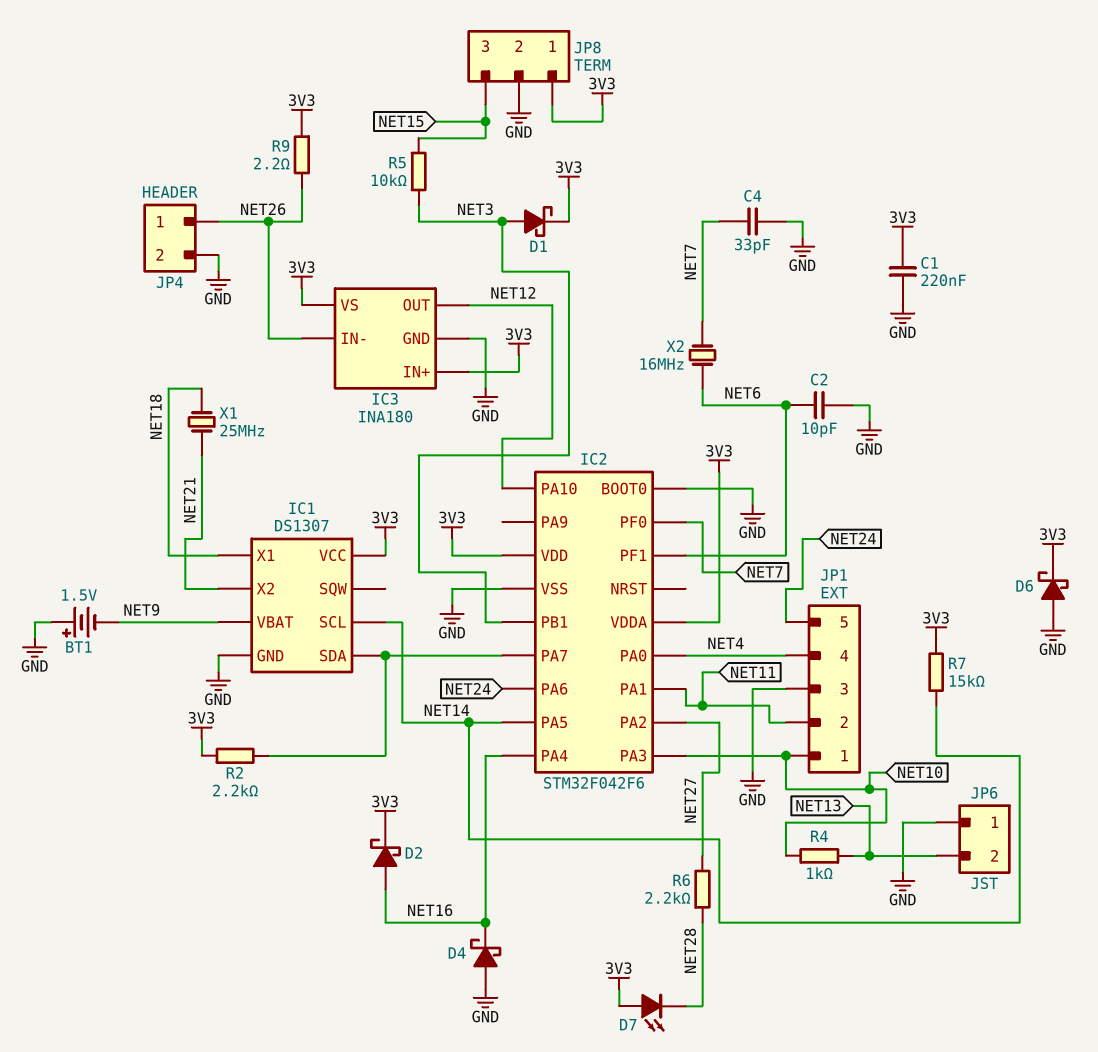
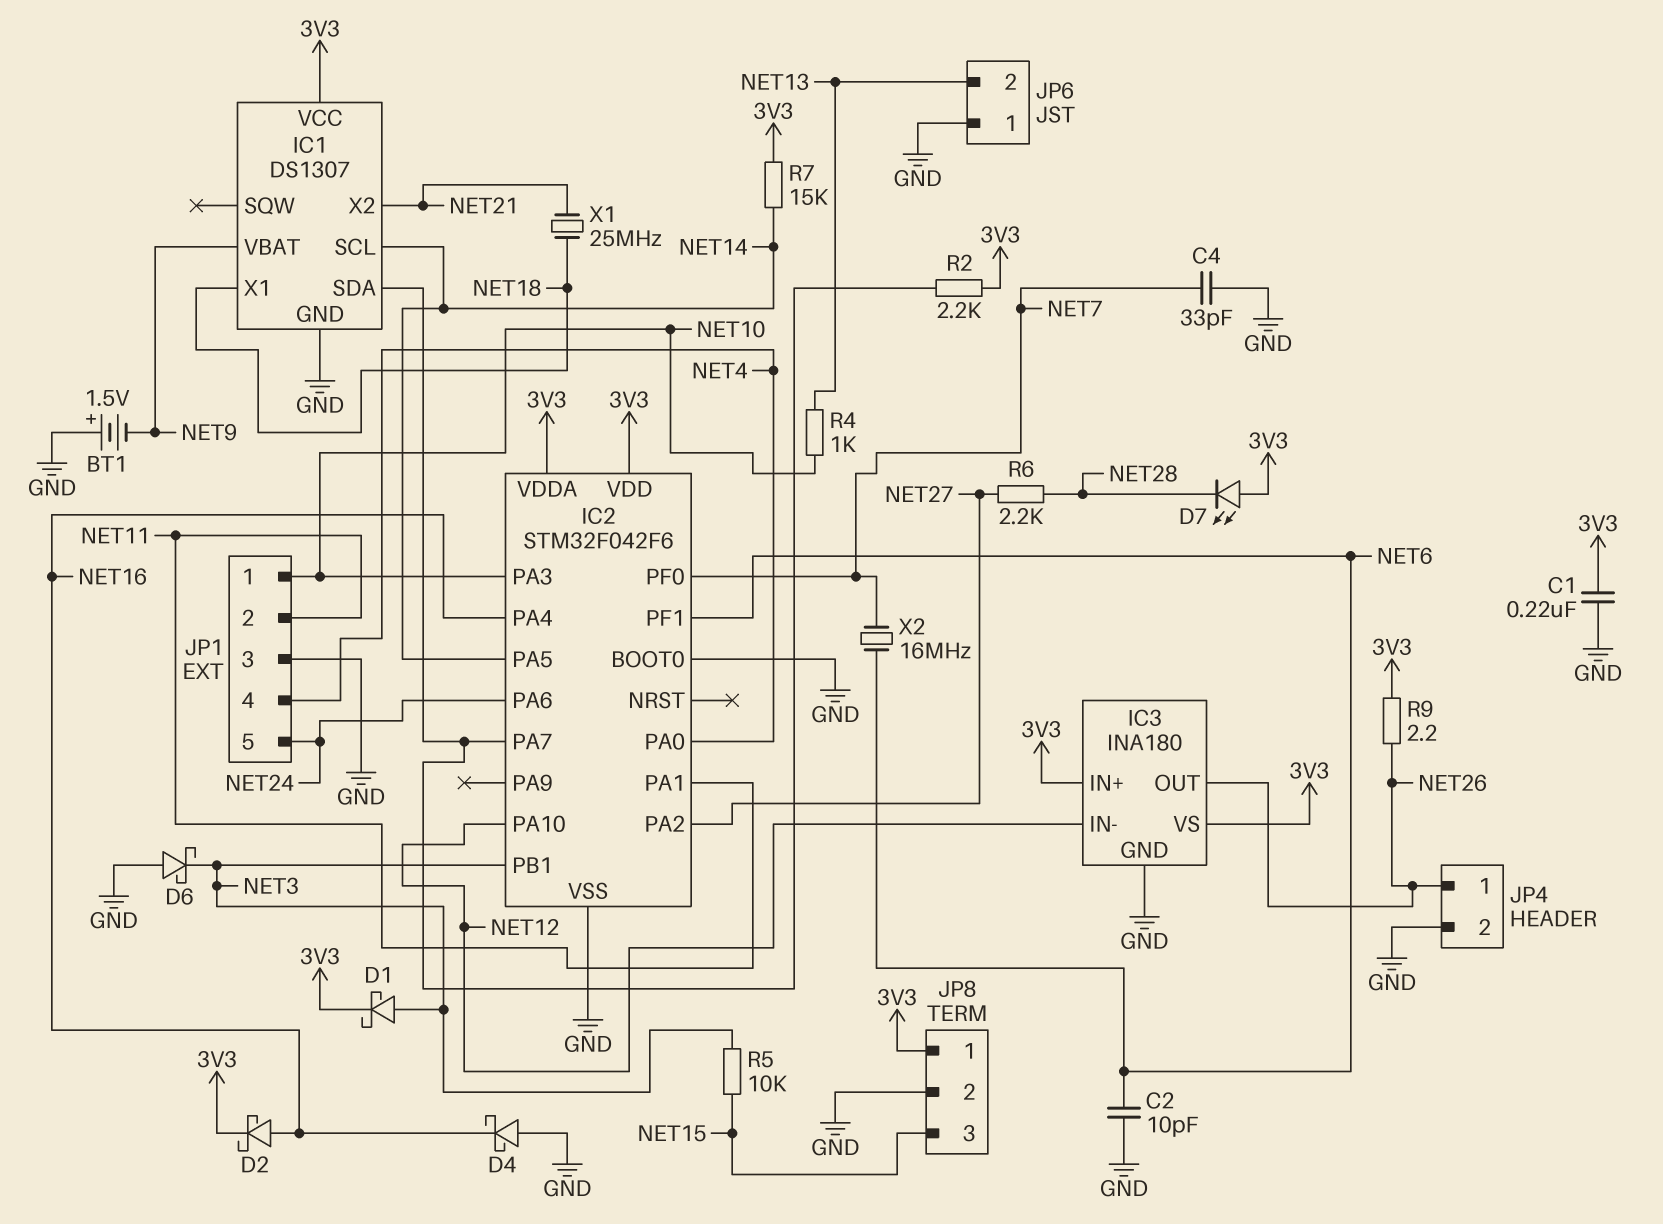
D6: schottky (A GND, K 3V3) -> schottky (A GND, K NET3)
IC3 pin IN-: NET26 -> NET12
IC3 pin OUT: NET12 -> NET26

